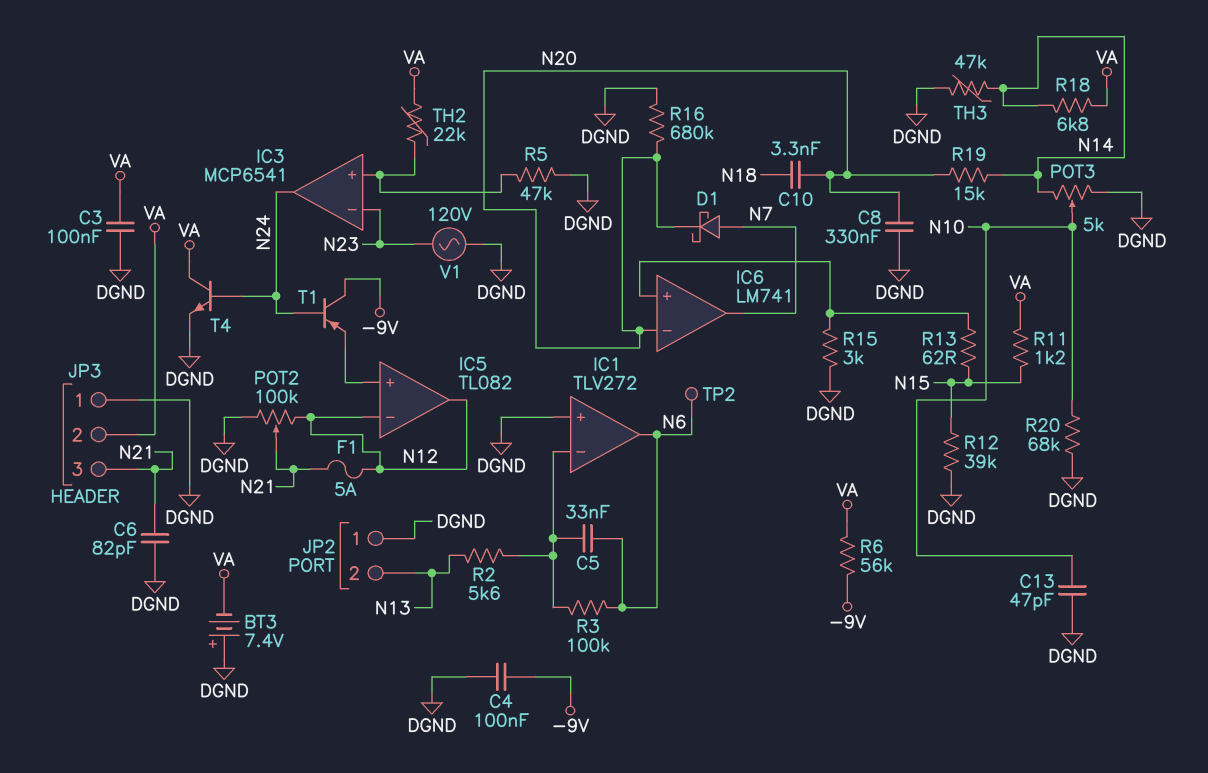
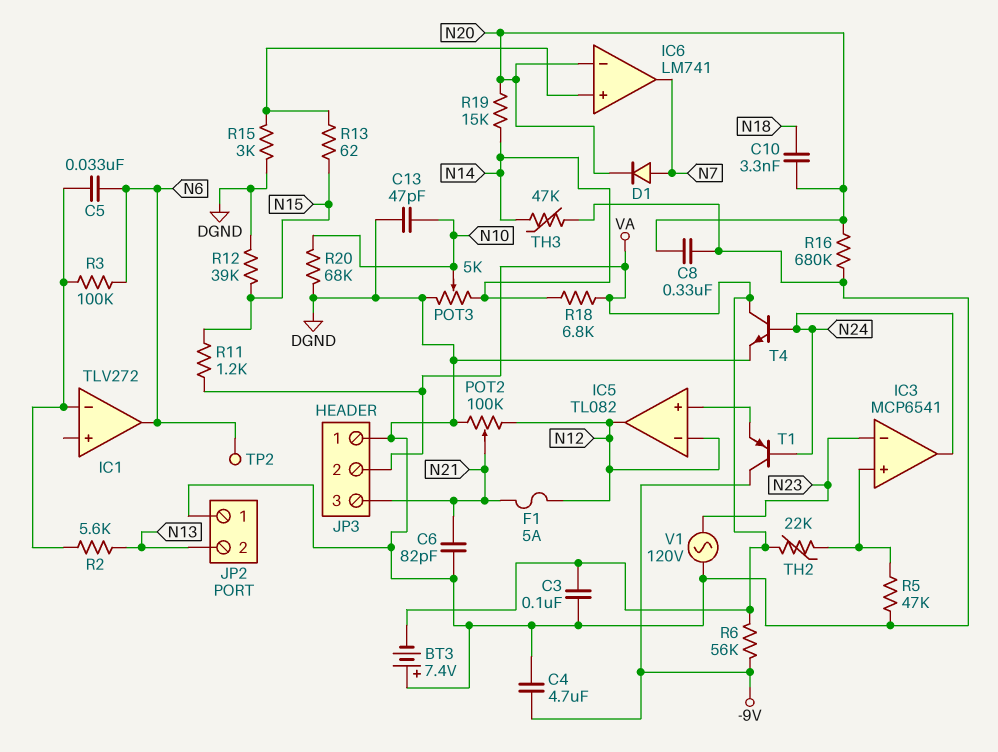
C4: 100nF (-9V, DGND) -> 4.7uF (-9V, DGND)
D1: schottky (A N7, K N20) -> diode (A N7, K N20)
IC1 pin in+: DGND -> none

